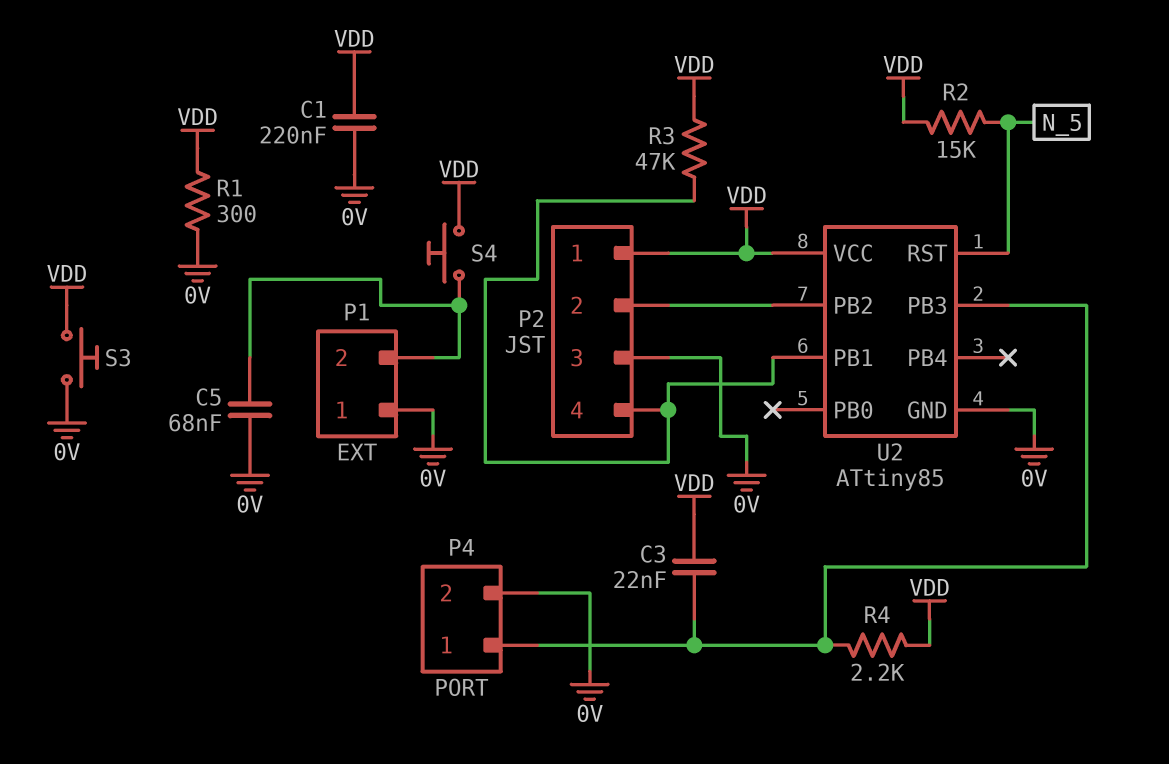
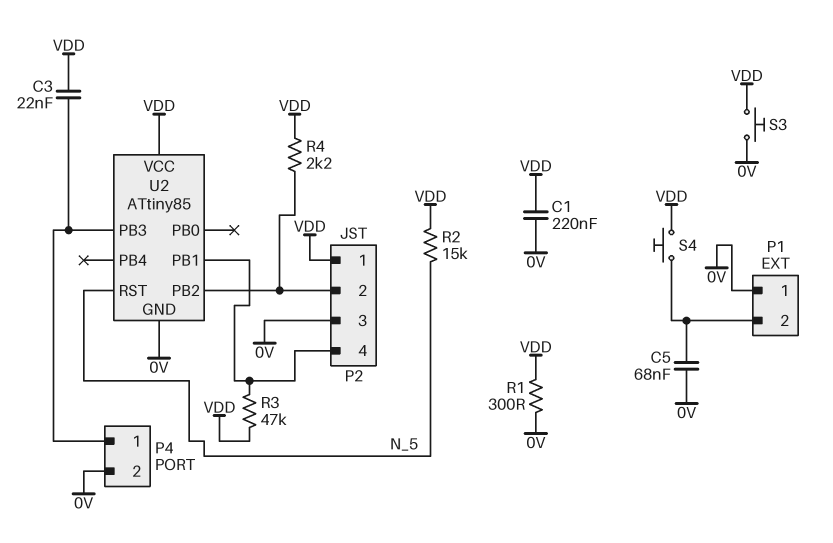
R4: 2.2k (P4/1, VDD) -> 2.2k (P2/2, VDD)

